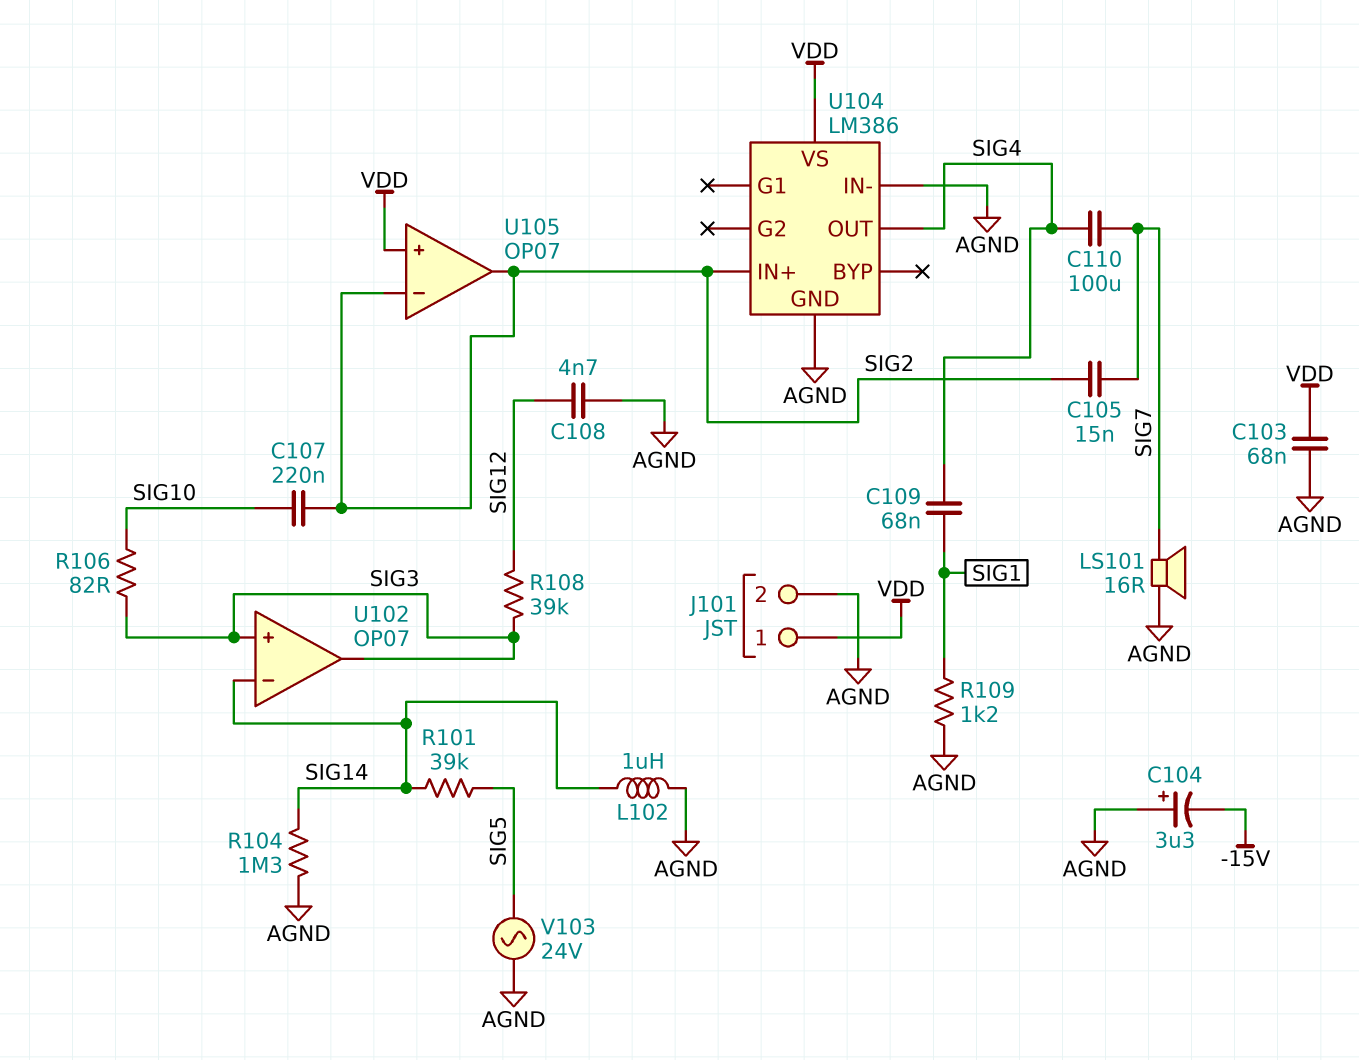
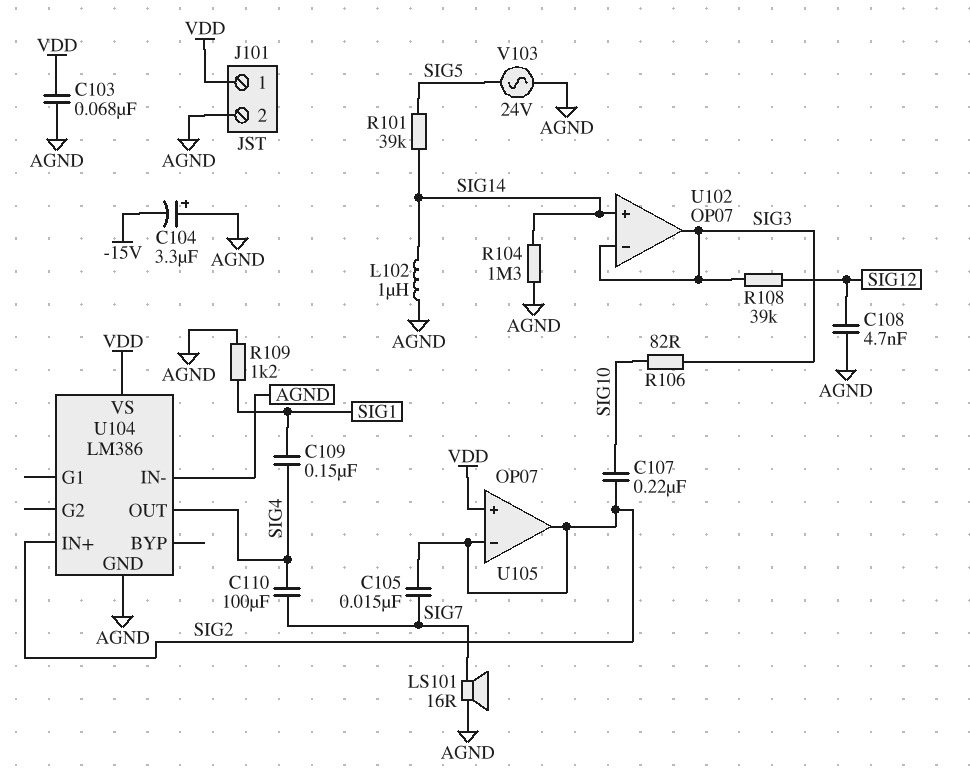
C109: 68nF (SIG1, SIG4) -> 150nF (SIG1, SIG4)
U102 pin in+: SIG3 -> SIG14
U102 pin in-: SIG14 -> SIG3

